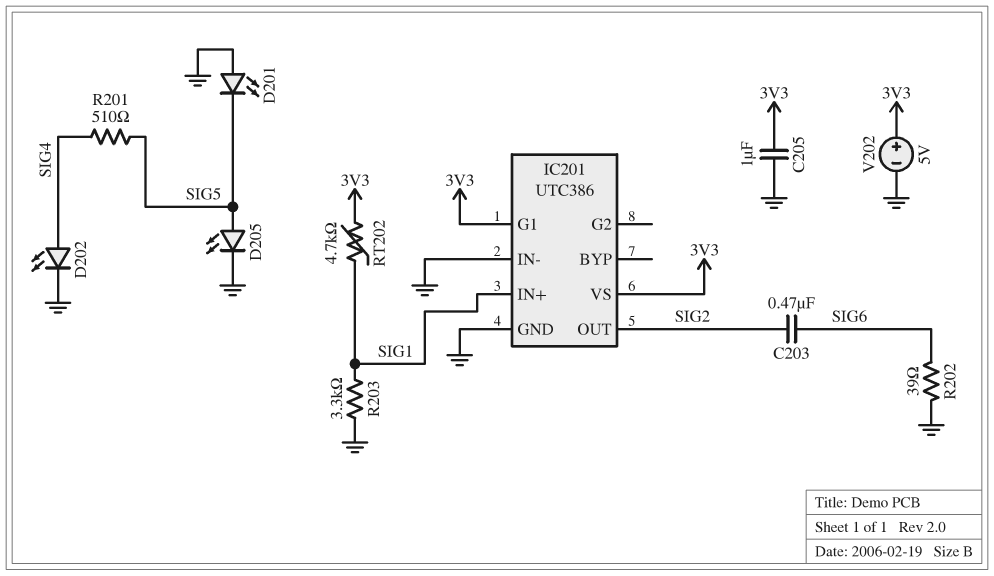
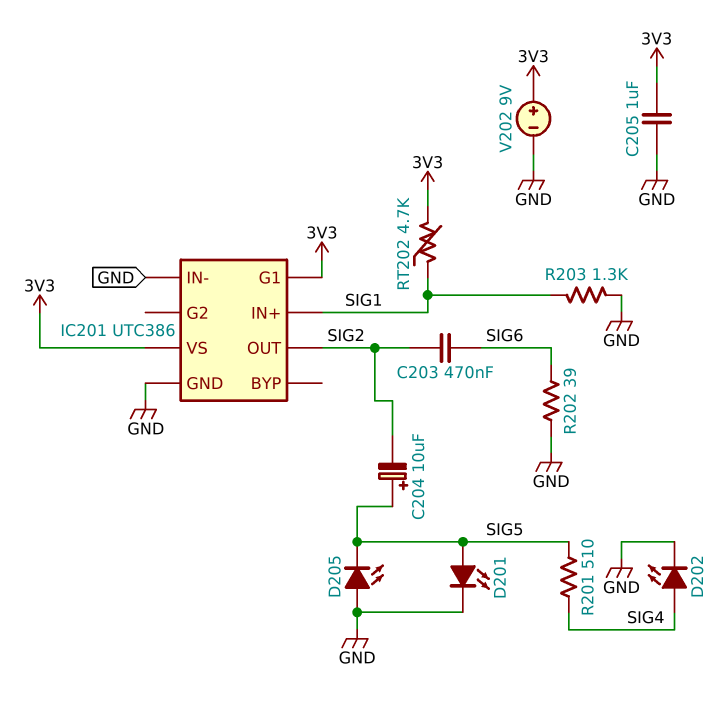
C204: none -> 10uF (plus SIG5, minus SIG2)
D201: LED (A GND, K SIG5) -> LED (A SIG5, K GND)
D205: LED (A SIG5, K GND) -> LED (A GND, K SIG5)
R203: 3.3k (GND, SIG1) -> 1.3k (GND, SIG1)
V202: 5V (plus 3V3, minus GND) -> 9V (plus 3V3, minus GND)

